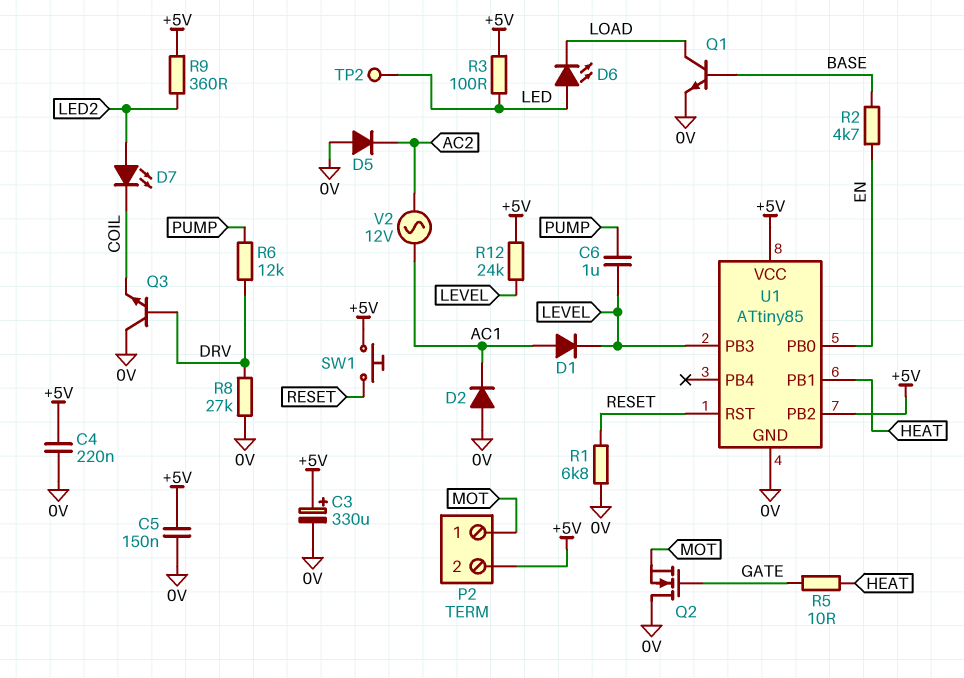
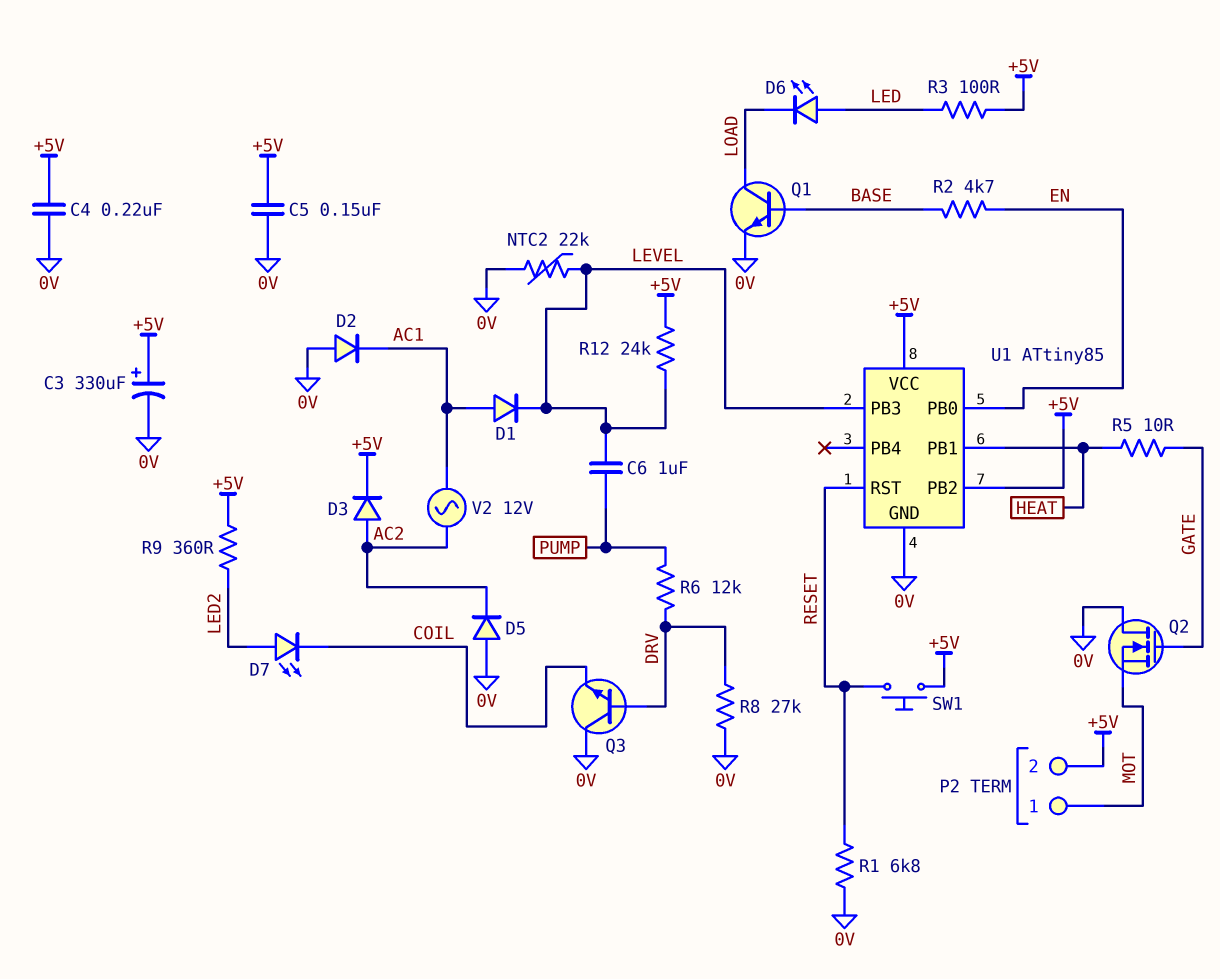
D3: none -> diode (A AC2, K +5V)
NTC2: none -> 22k (0V, LEVEL)
TP2: test point (LED) -> none

